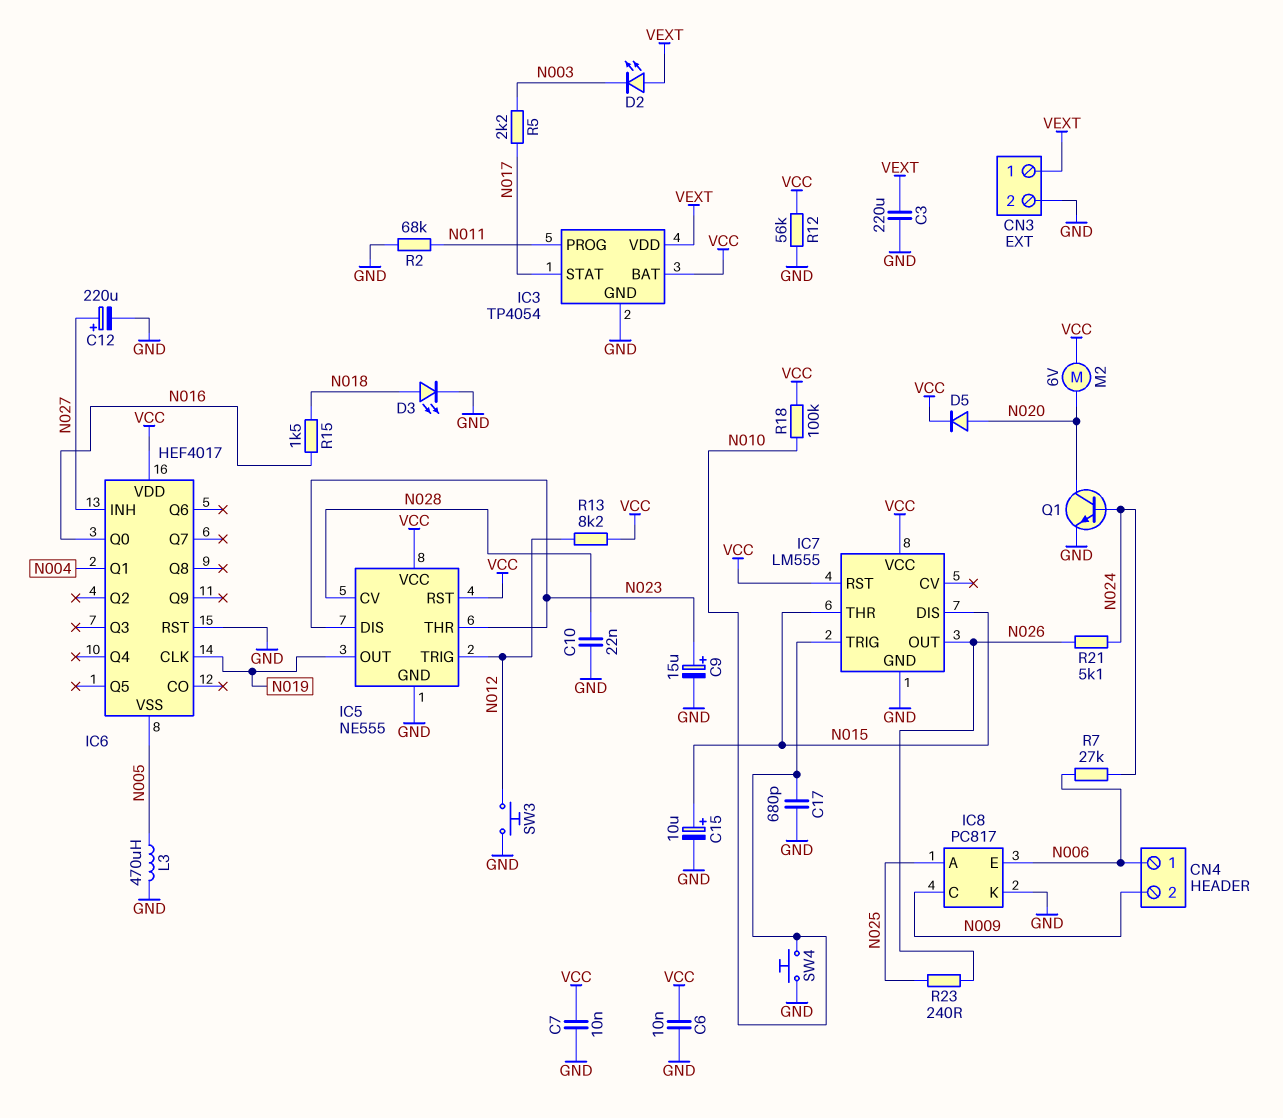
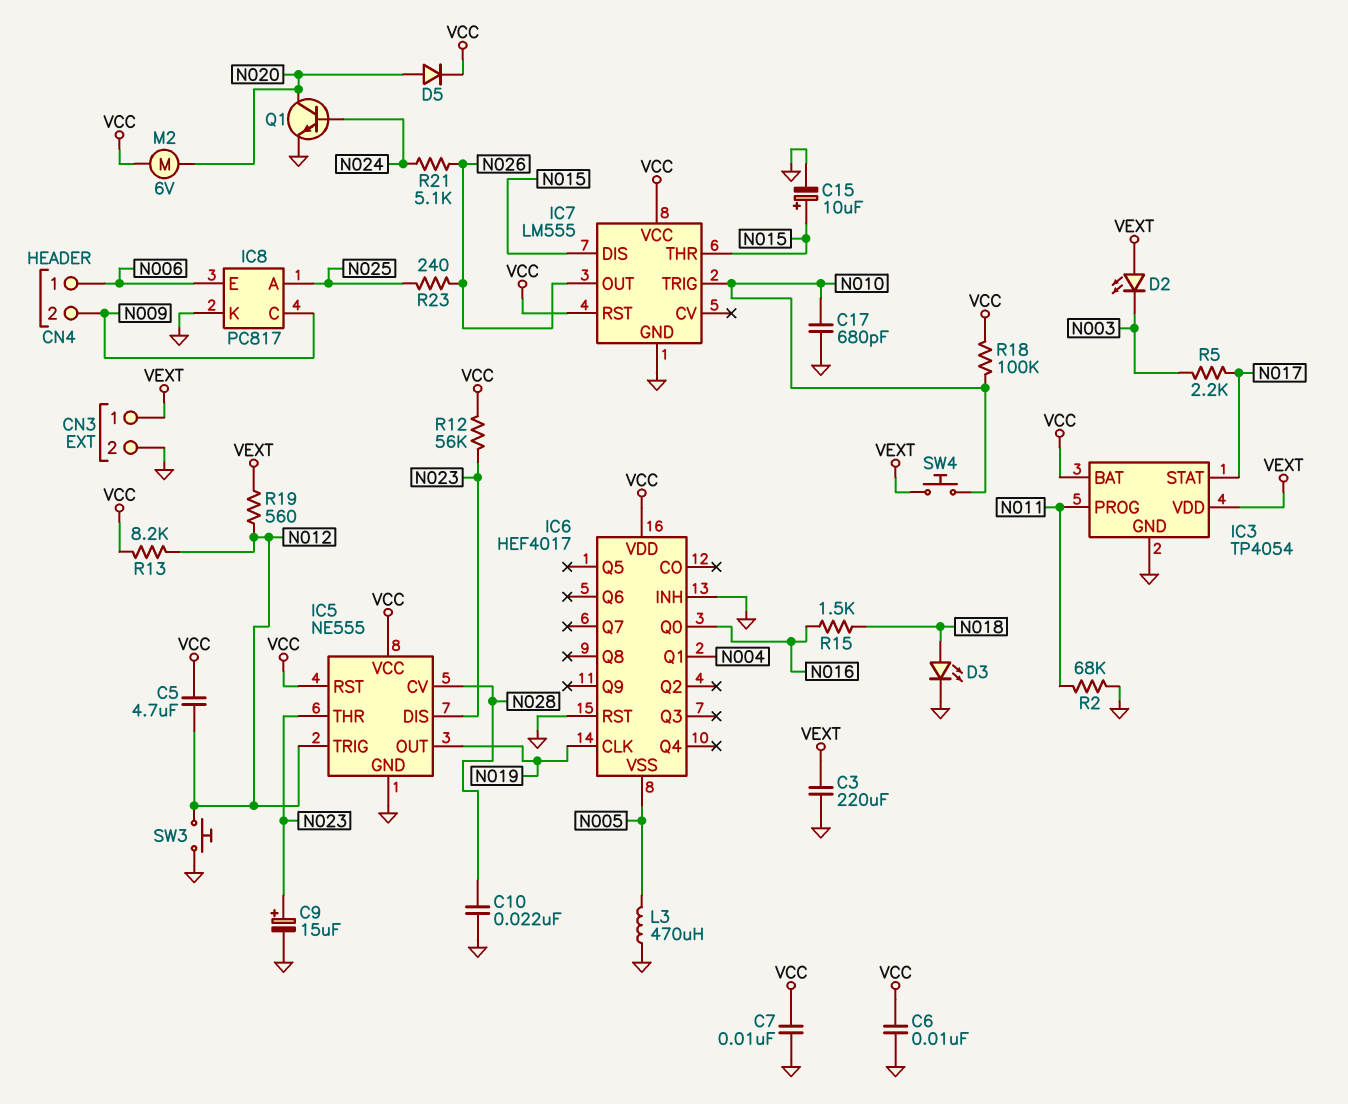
C5: none -> 4.7uF (N012, VCC)
C12: 220uF (plus N027, minus GND) -> none
IC6 pin INH: N027 -> GND
R7: 27k (N006, N024) -> none
R12: 56k (GND, VCC) -> 56k (N023, VCC)
R19: none -> 560 (N012, VEXT)
SW4: button (GND, N010) -> button (N010, VEXT)

